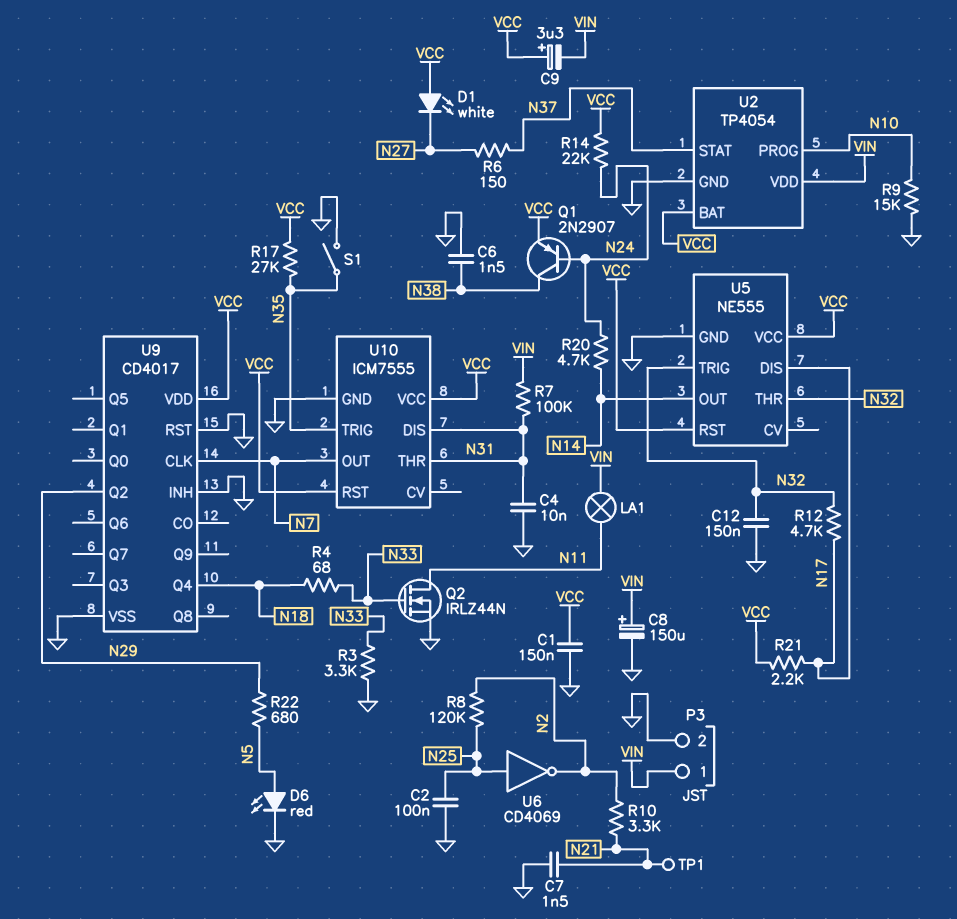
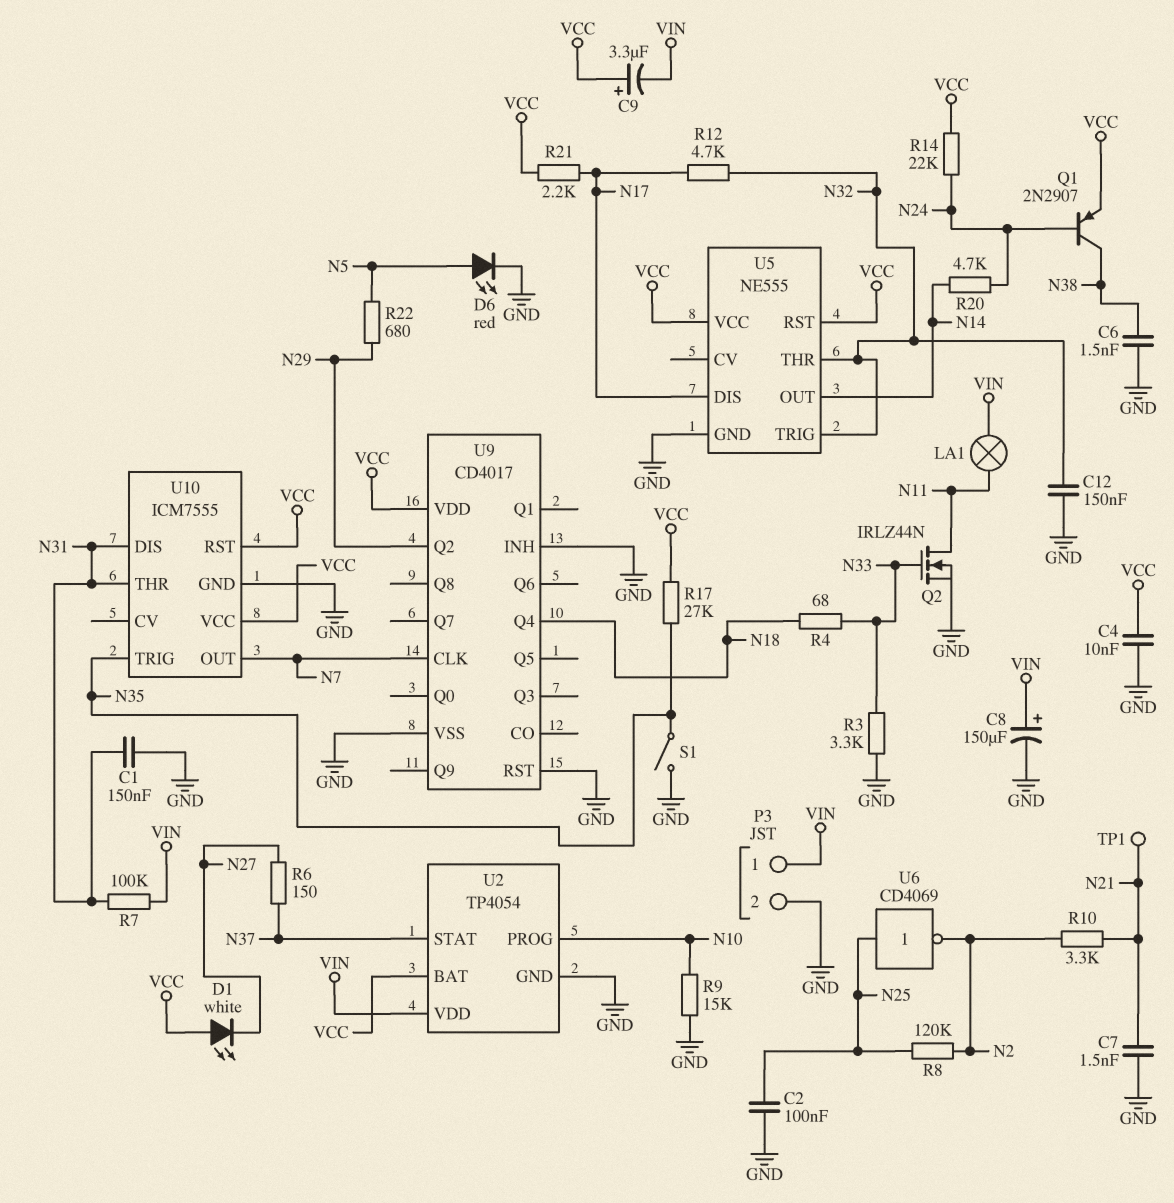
C1: 150nF (GND, VCC) -> 150nF (GND, N31)
C4: 10nF (GND, N31) -> 10nF (GND, VCC)

